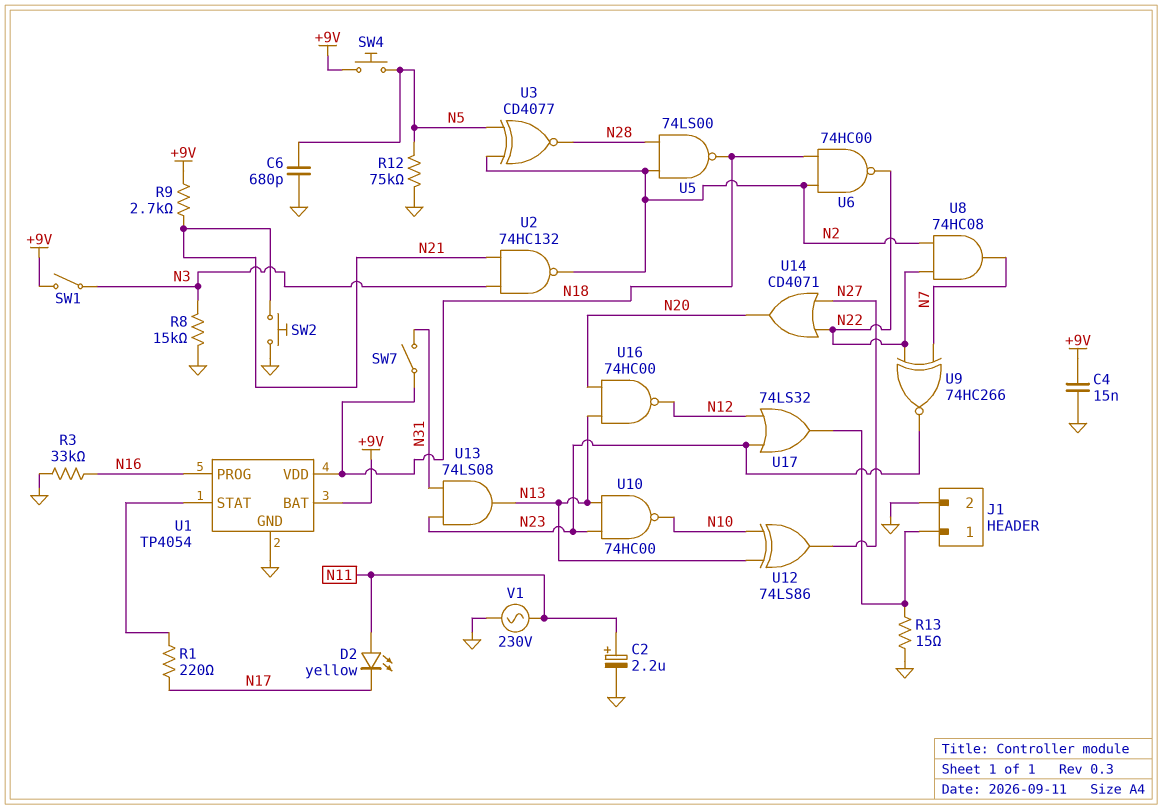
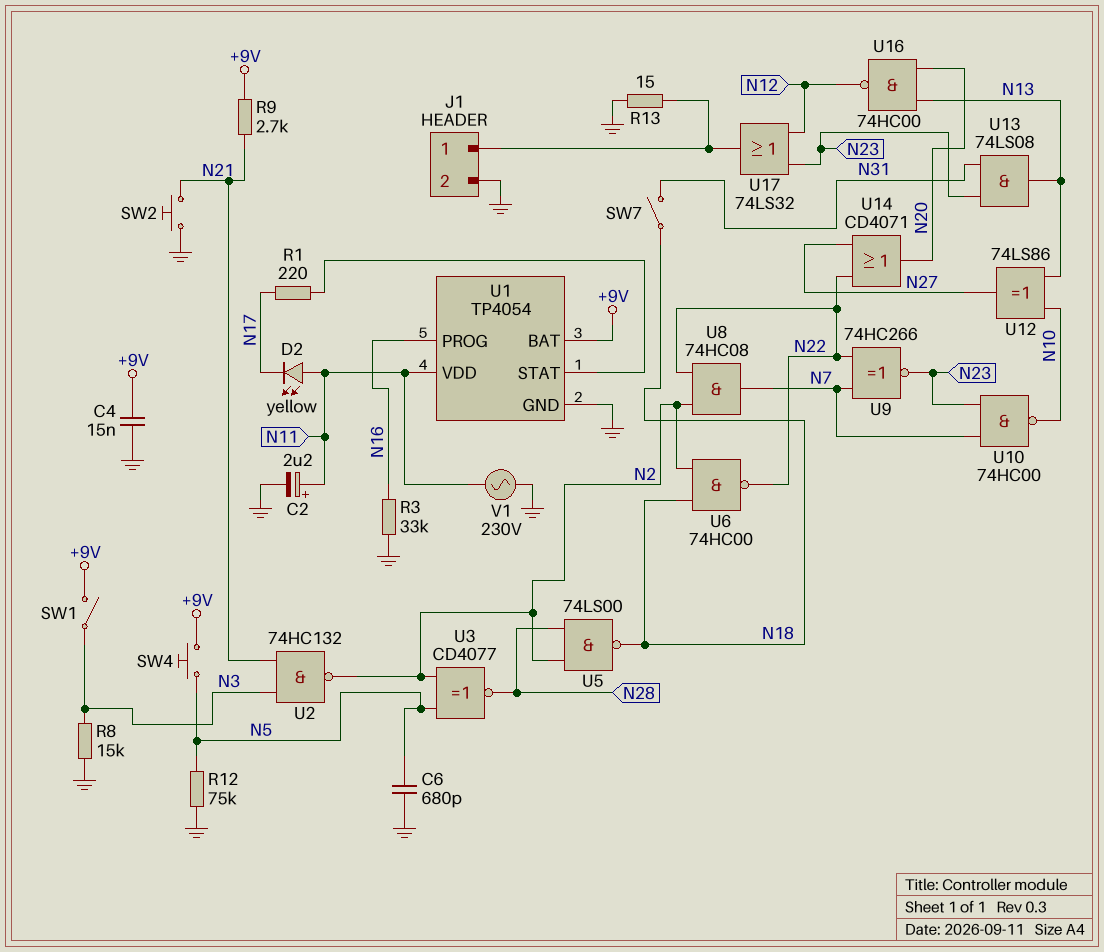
U1 pin VDD: N18 -> N11
U10: NAND 74HC00 (in N13, in N23, out N10) -> NAND 74HC00 (in N7, in N23, out N10)

